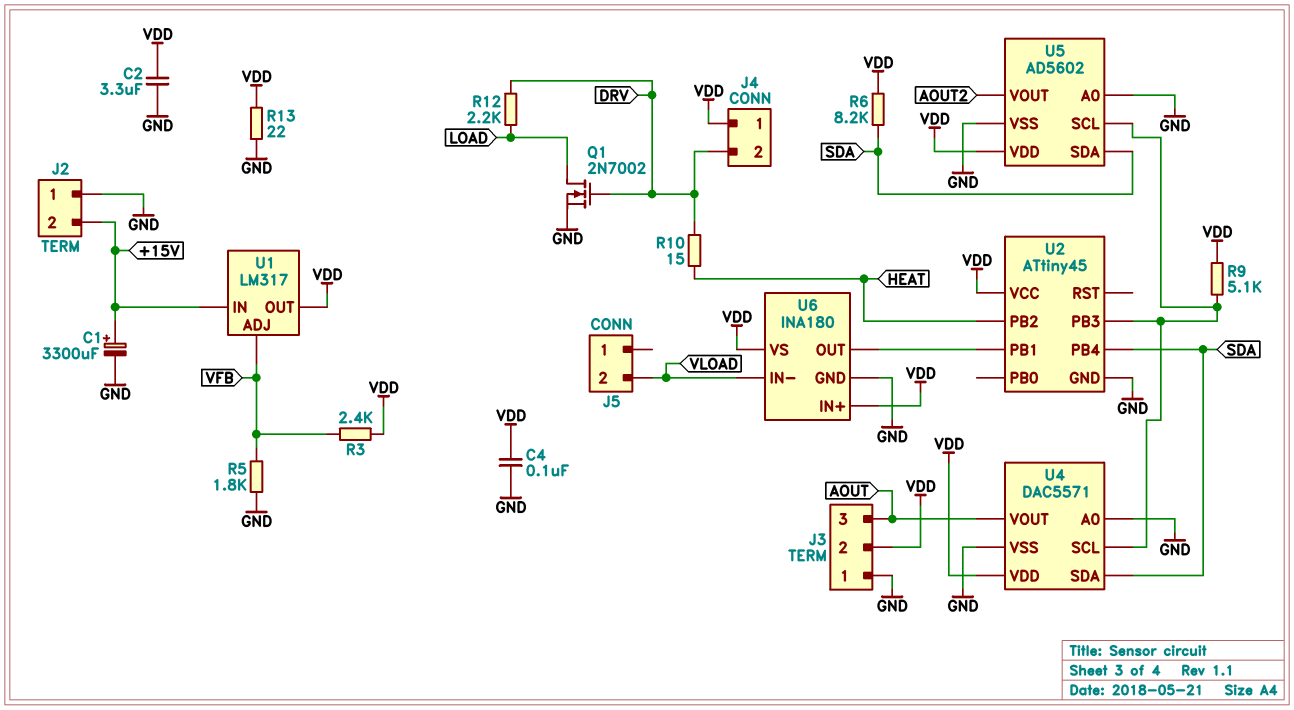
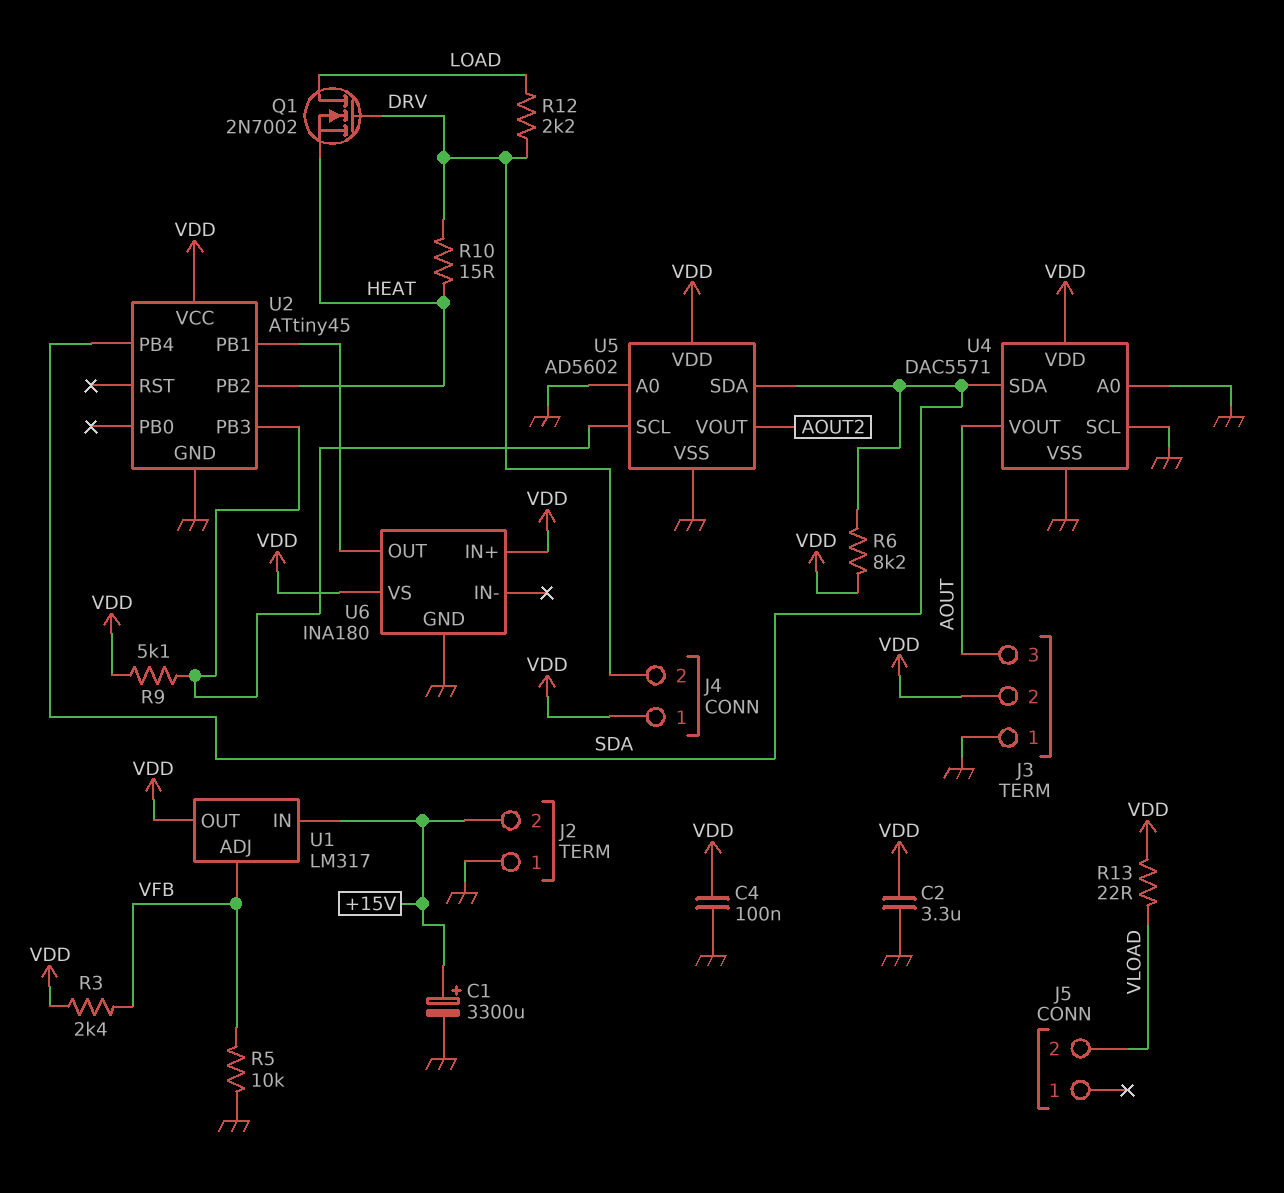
Q1: NMOS 2N7002 (G DRV, D LOAD, S GND) -> NMOS 2N7002 (G DRV, D LOAD, S HEAT)
R5: 1.8k (GND, VFB) -> 10k (GND, VFB)
R13: 22 (GND, VDD) -> 22 (VDD, VLOAD)
U4 pin SCL: U2/PB3 -> GND
U6 pin IN-: VLOAD -> none

